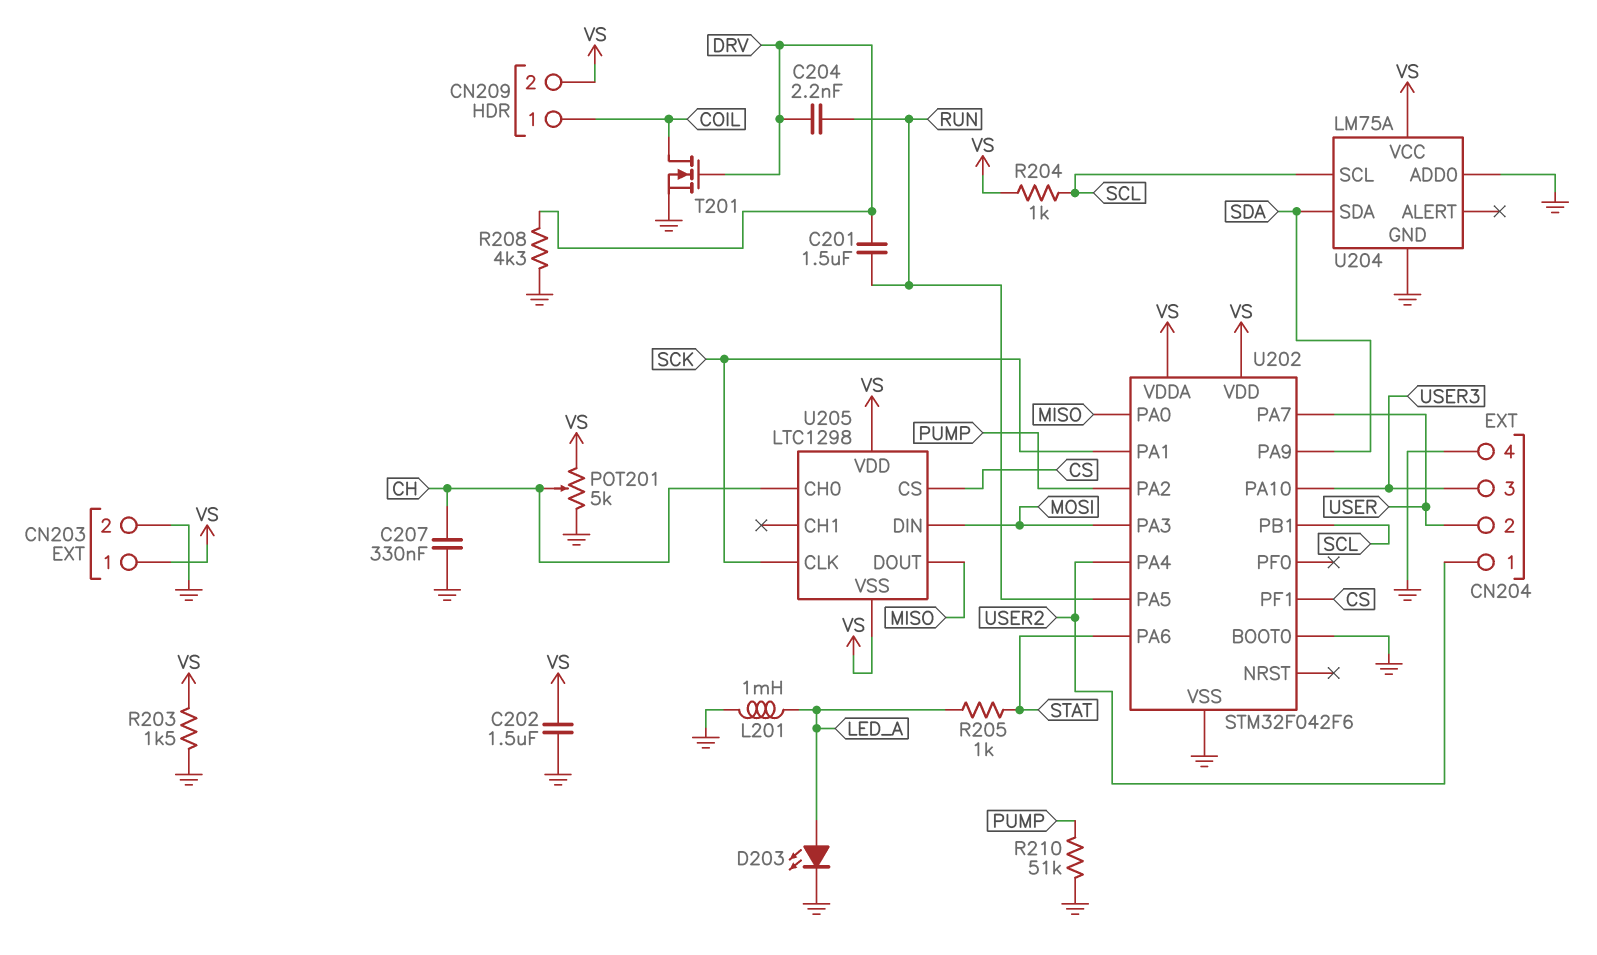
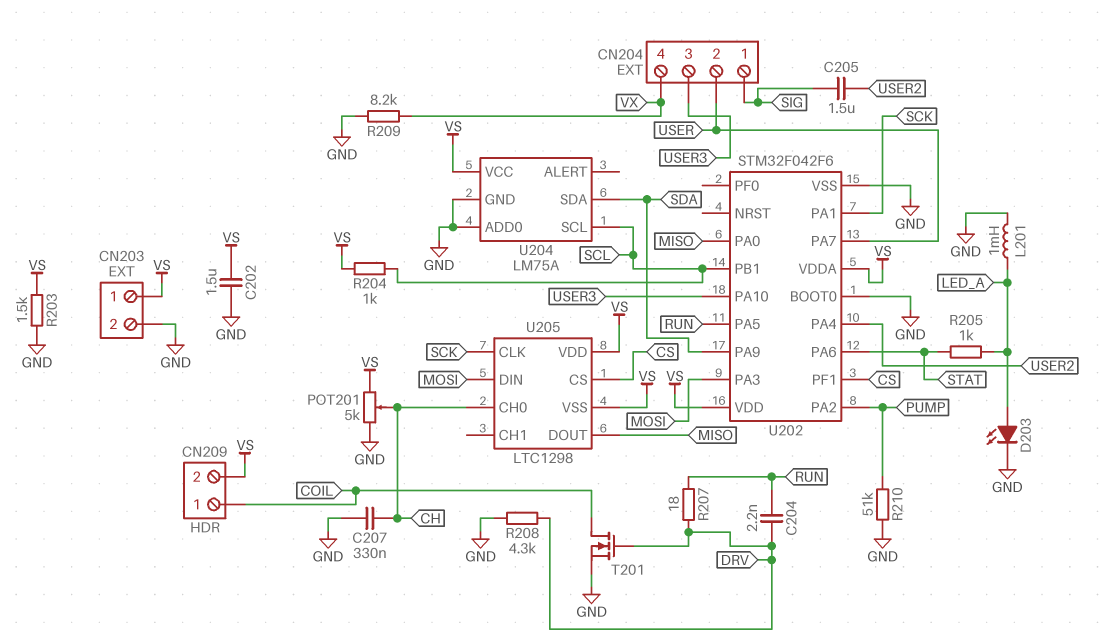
C201: 1.5uF (DRV, RUN) -> none
C205: none -> 1.5uF (SIG, USER2)
CN204 pin 1: USER2 -> SIG
CN204 pin 4: GND -> VX
R207: none -> 18 (DRV, RUN)
R209: none -> 8.2k (GND, VX)

